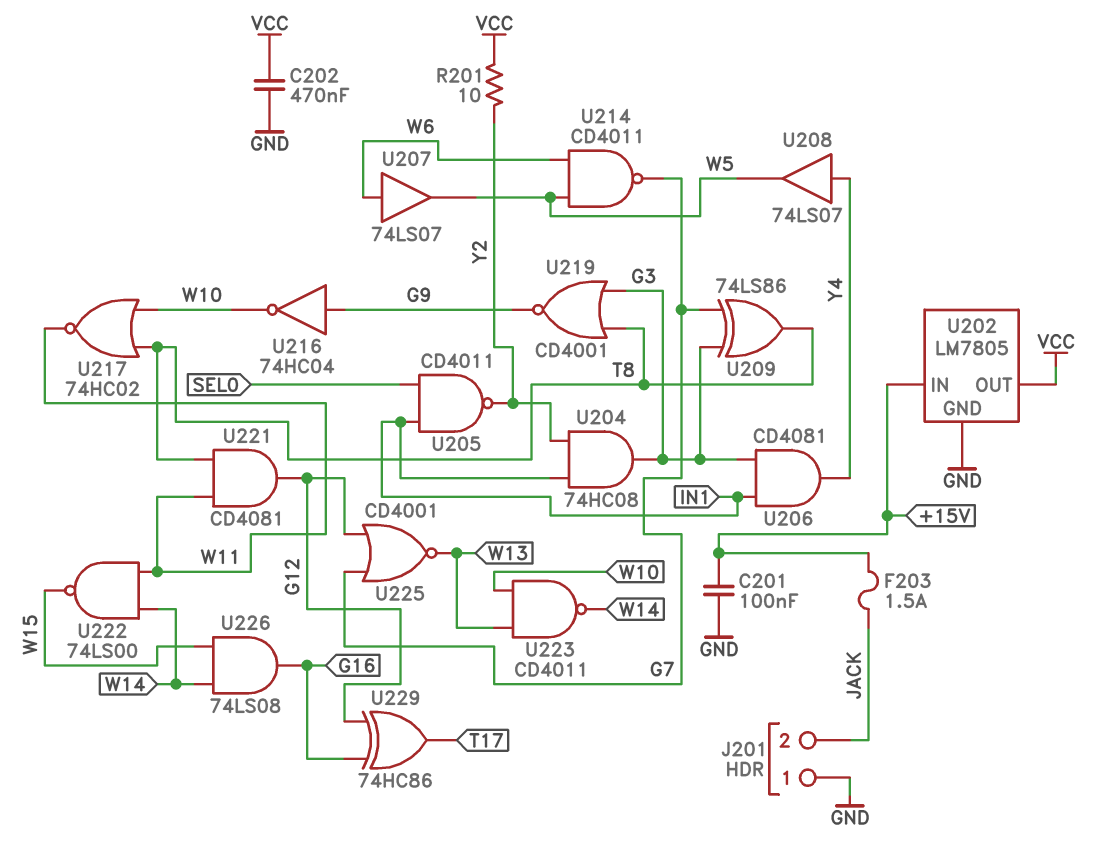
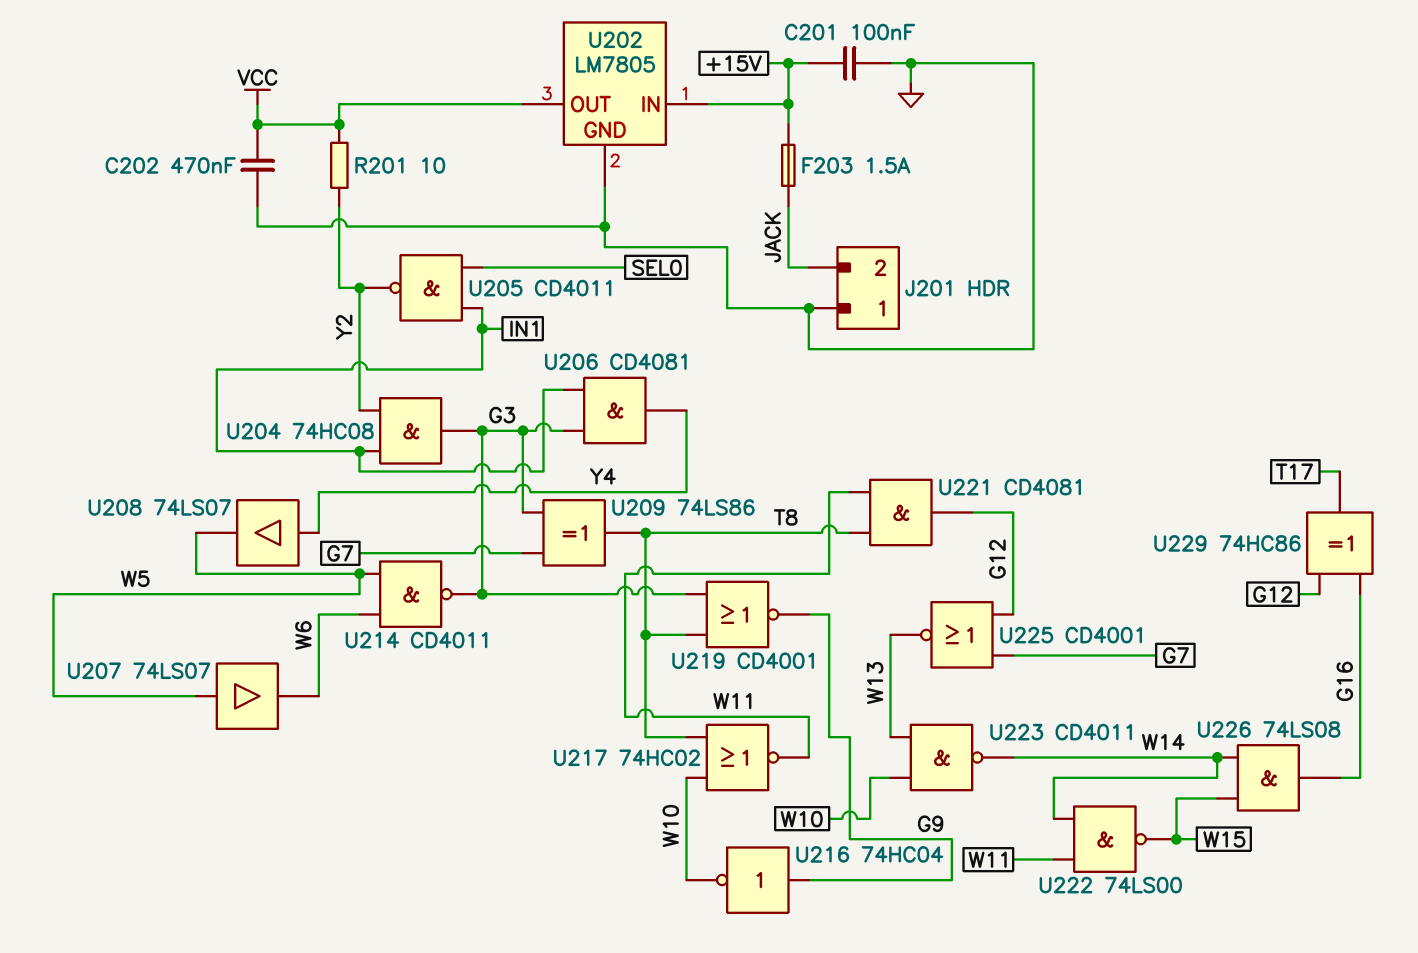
U207: buffer 74LS07 (in W6, out W5) -> buffer 74LS07 (in W5, out W6)
U214: NAND CD4011 (in W5, in W6, out G7) -> NAND CD4011 (in W5, in W6, out G3)

